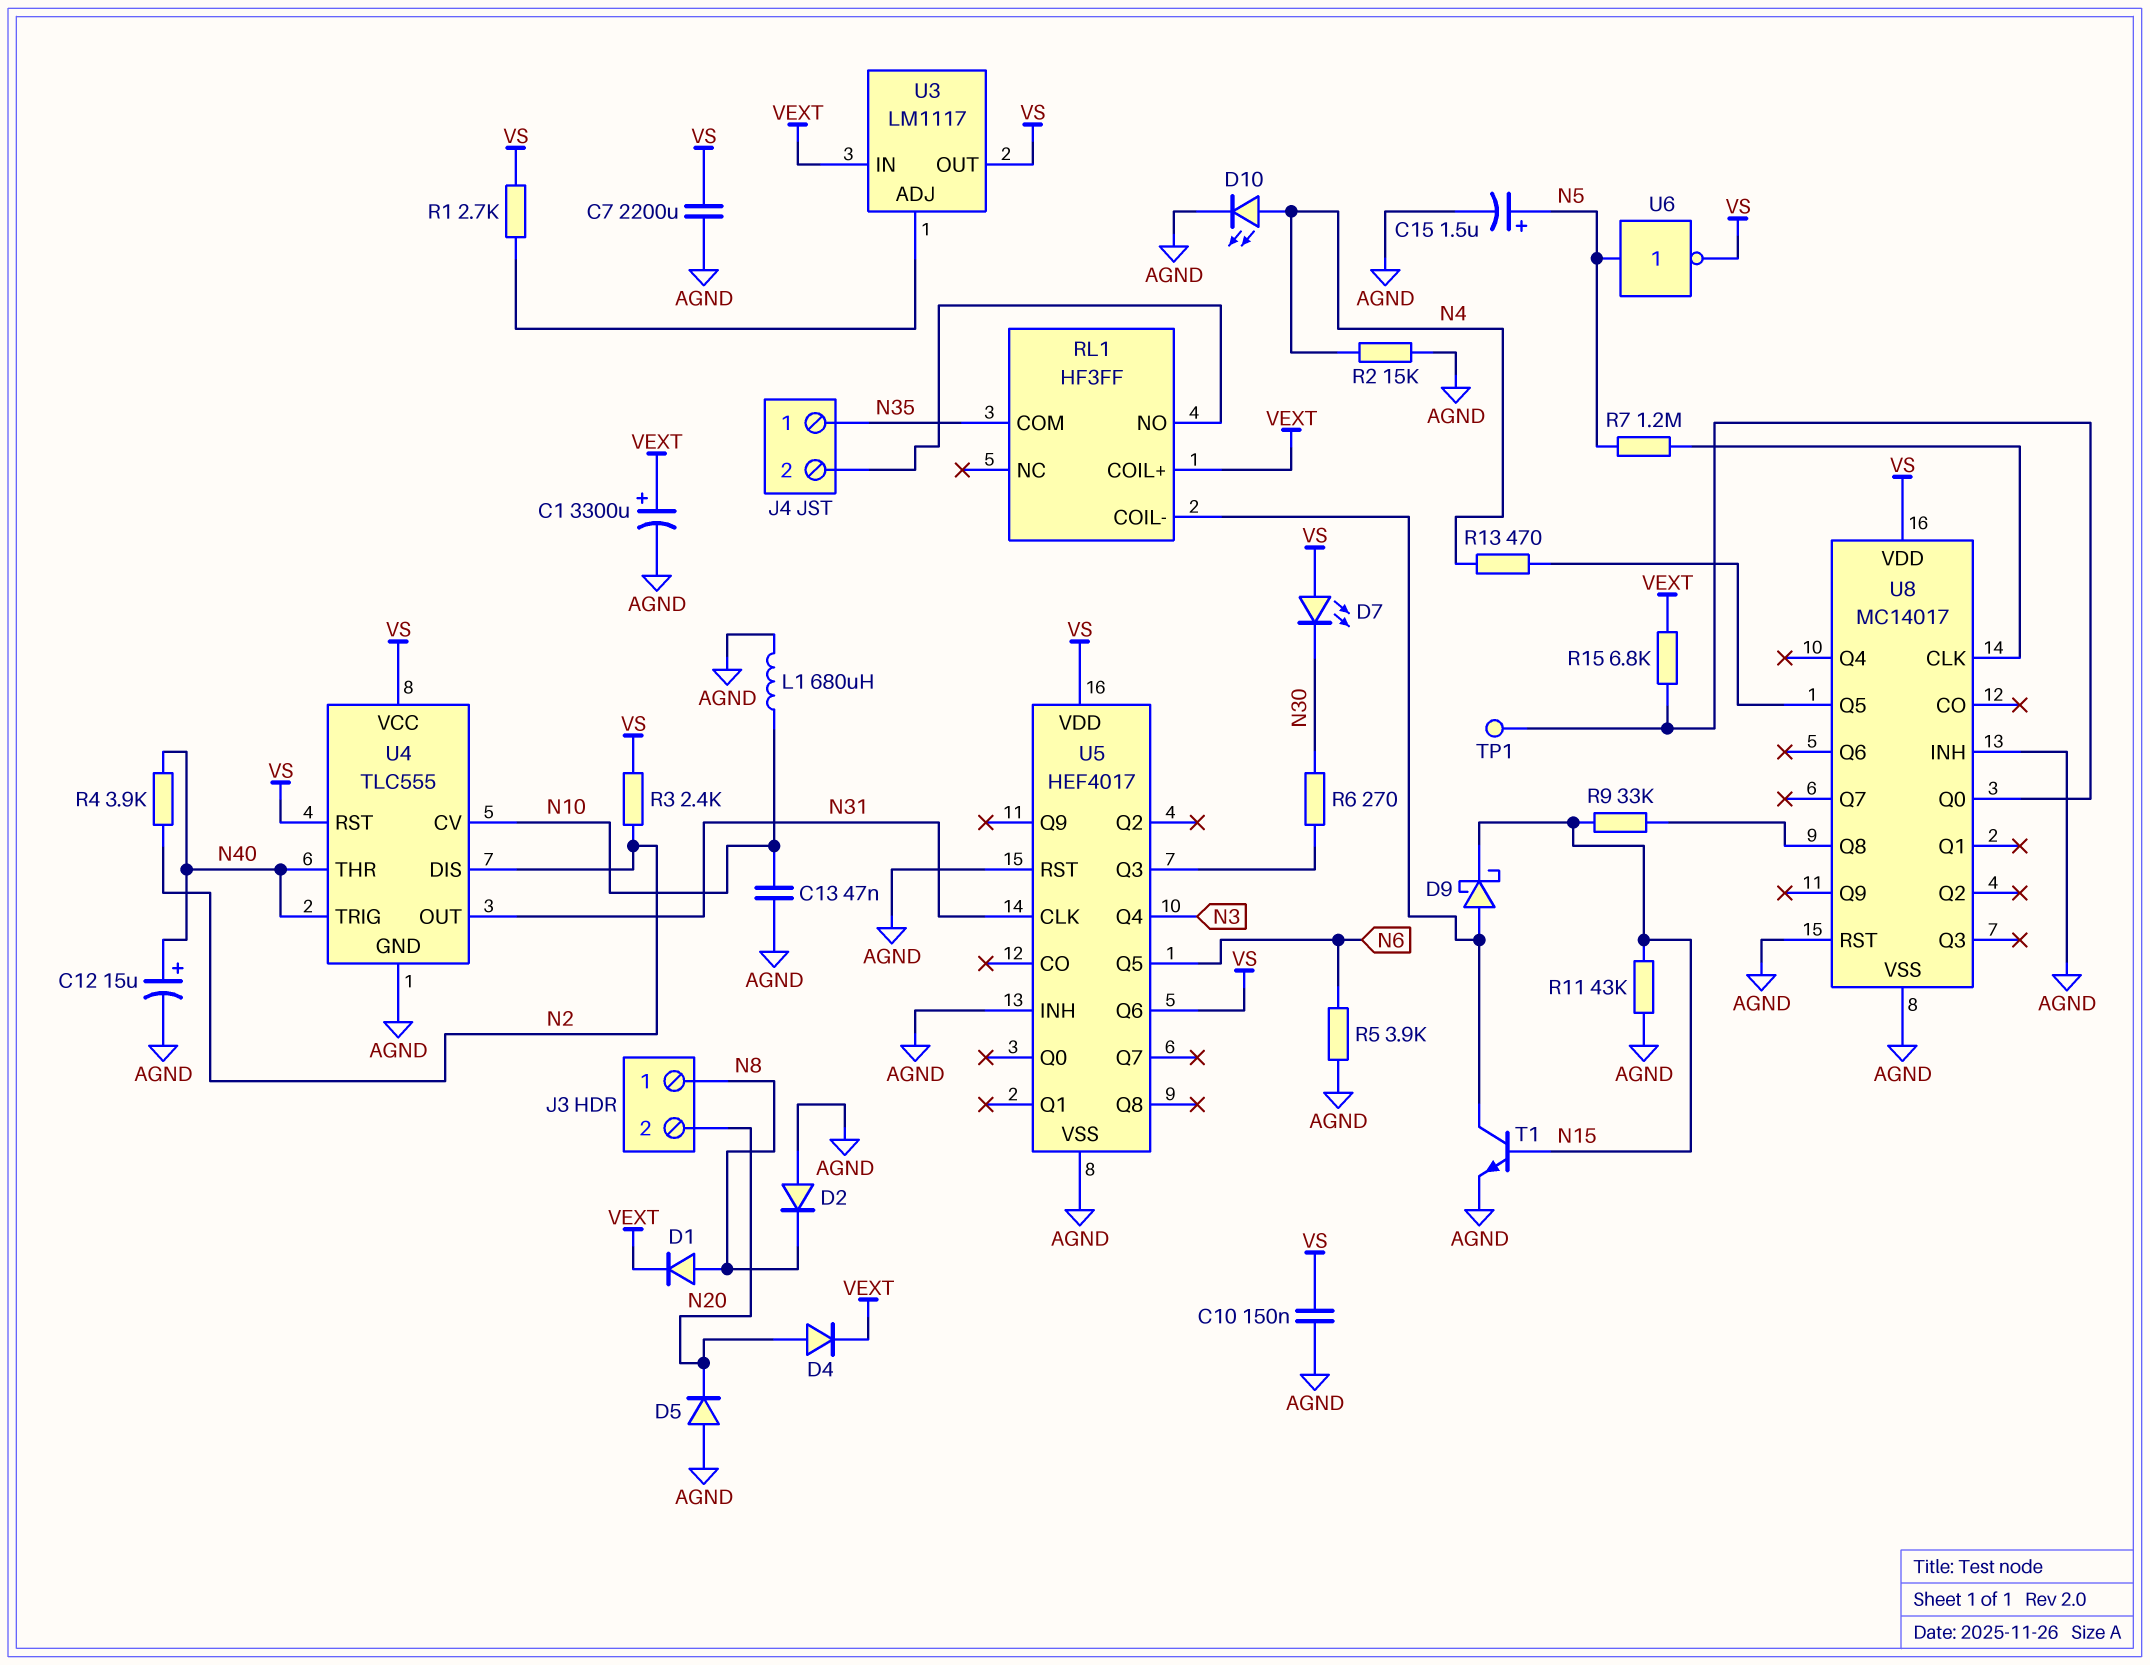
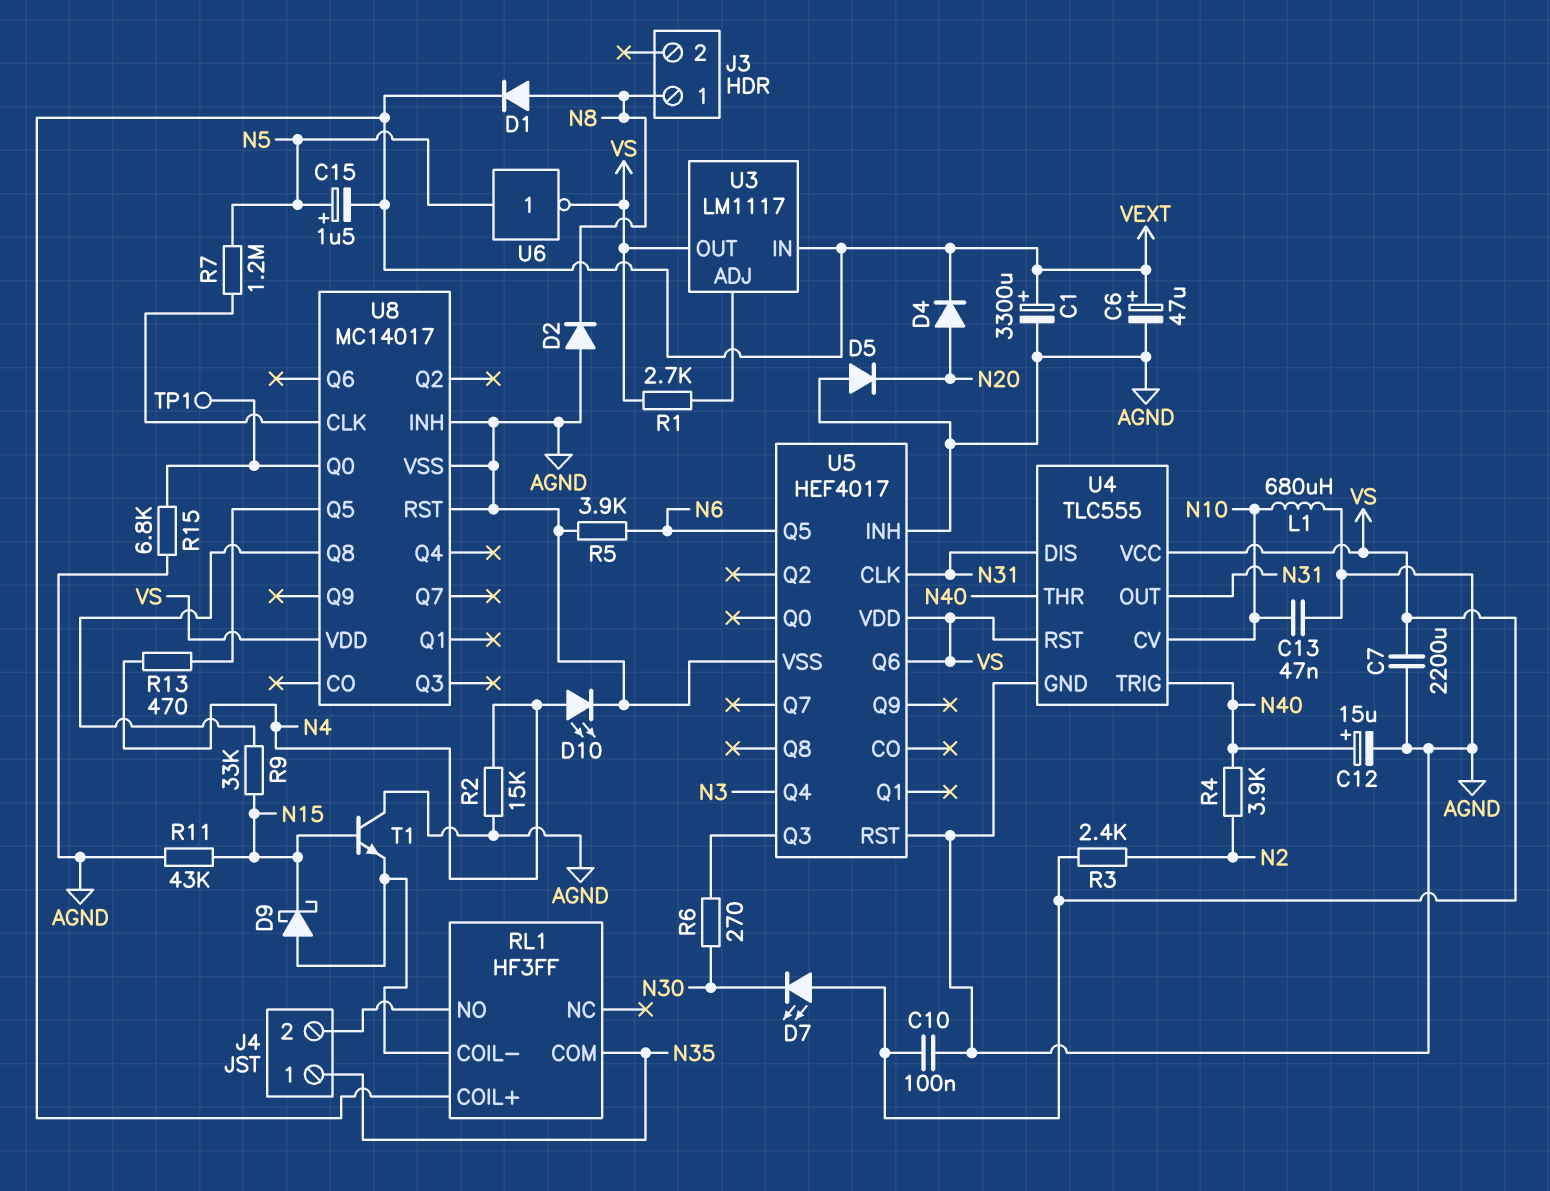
C6: none -> 47uF (plus VEXT, minus AGND)
C10: 150nF (AGND, VS) -> 100nF (AGND, VS)
C15: 1.5uF (plus N5, minus AGND) -> 1.5uF (plus N5, minus VEXT)
J3 pin 2: N20 -> none
R15: 6.8k (U8/Q0, VEXT) -> 6.8k (AGND, U8/Q0)
T1: NPN (B N15, C RL1/COIL-, E AGND) -> NPN (B N15, C AGND, E RL1/COIL-)
U4 pin DIS: N2 -> N31

